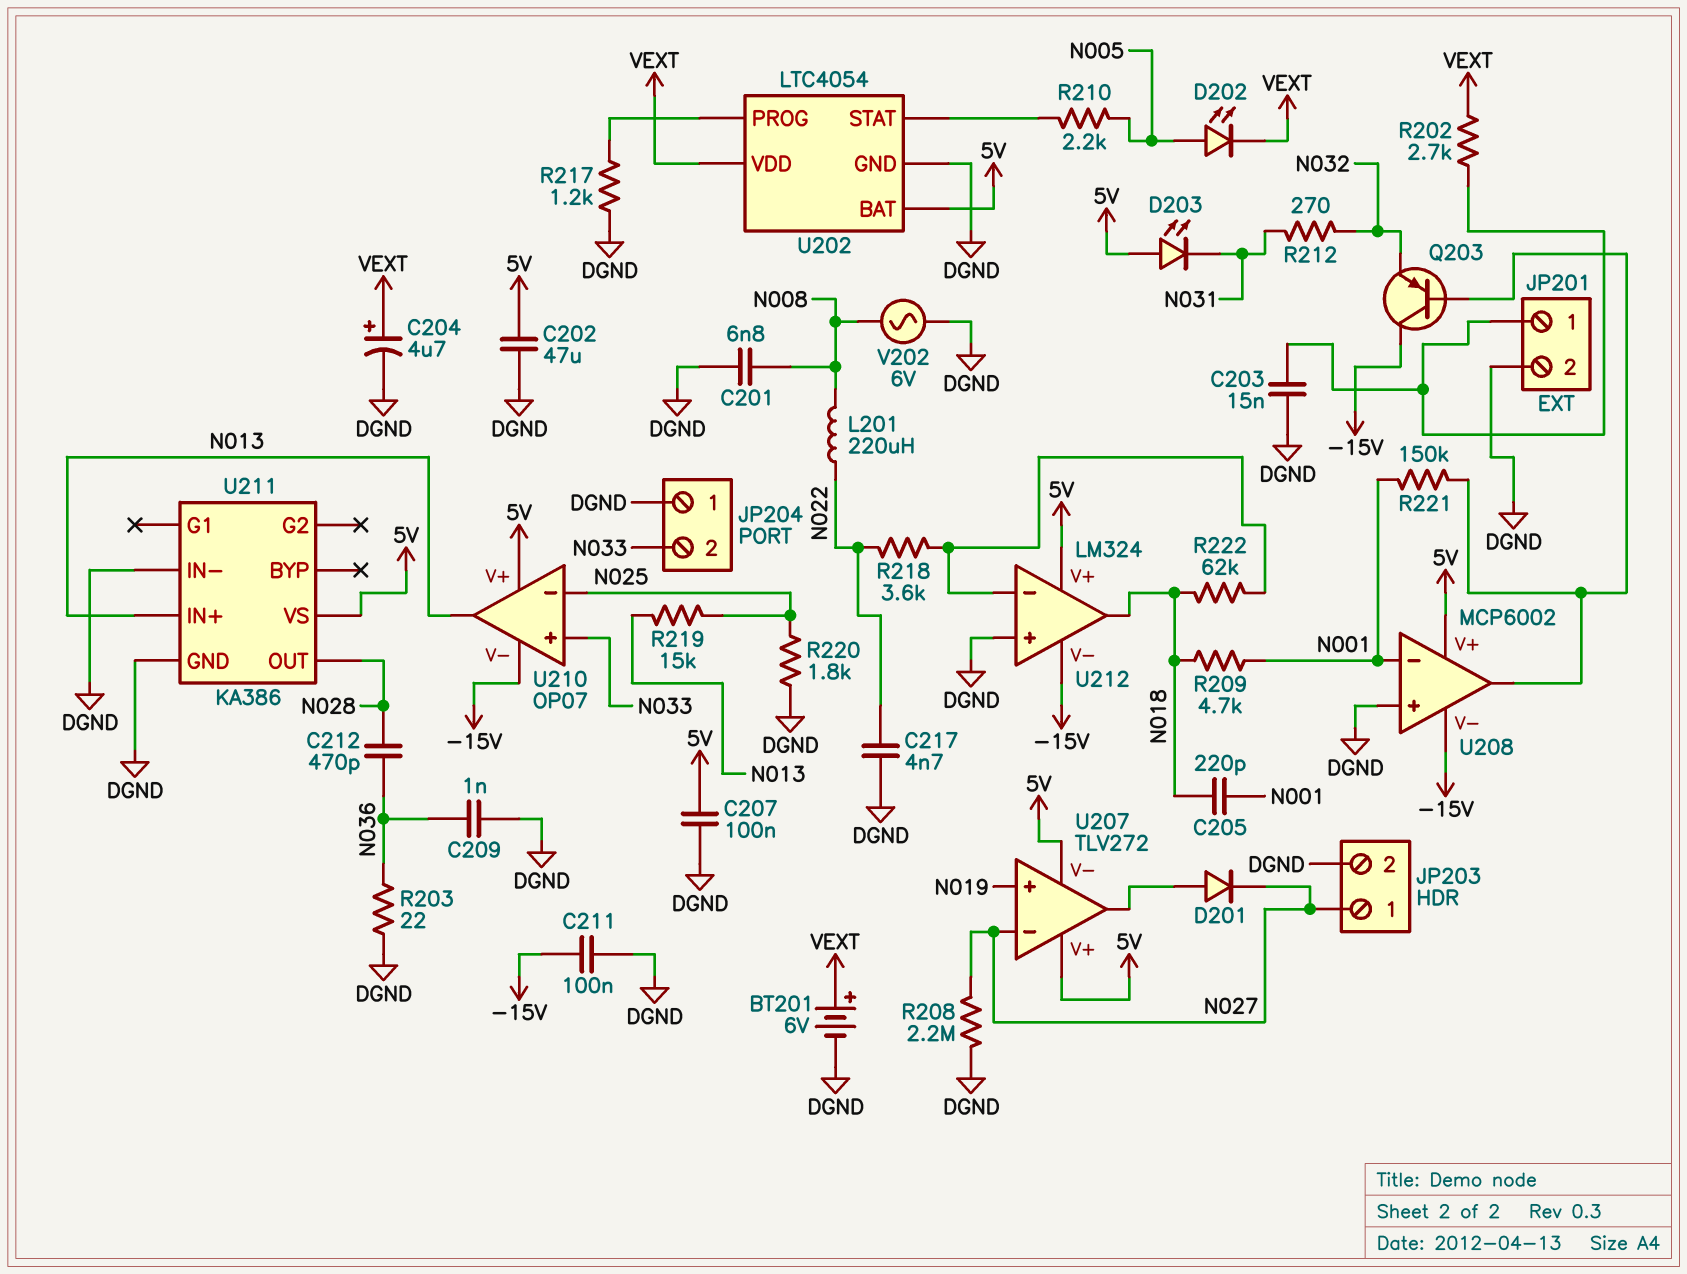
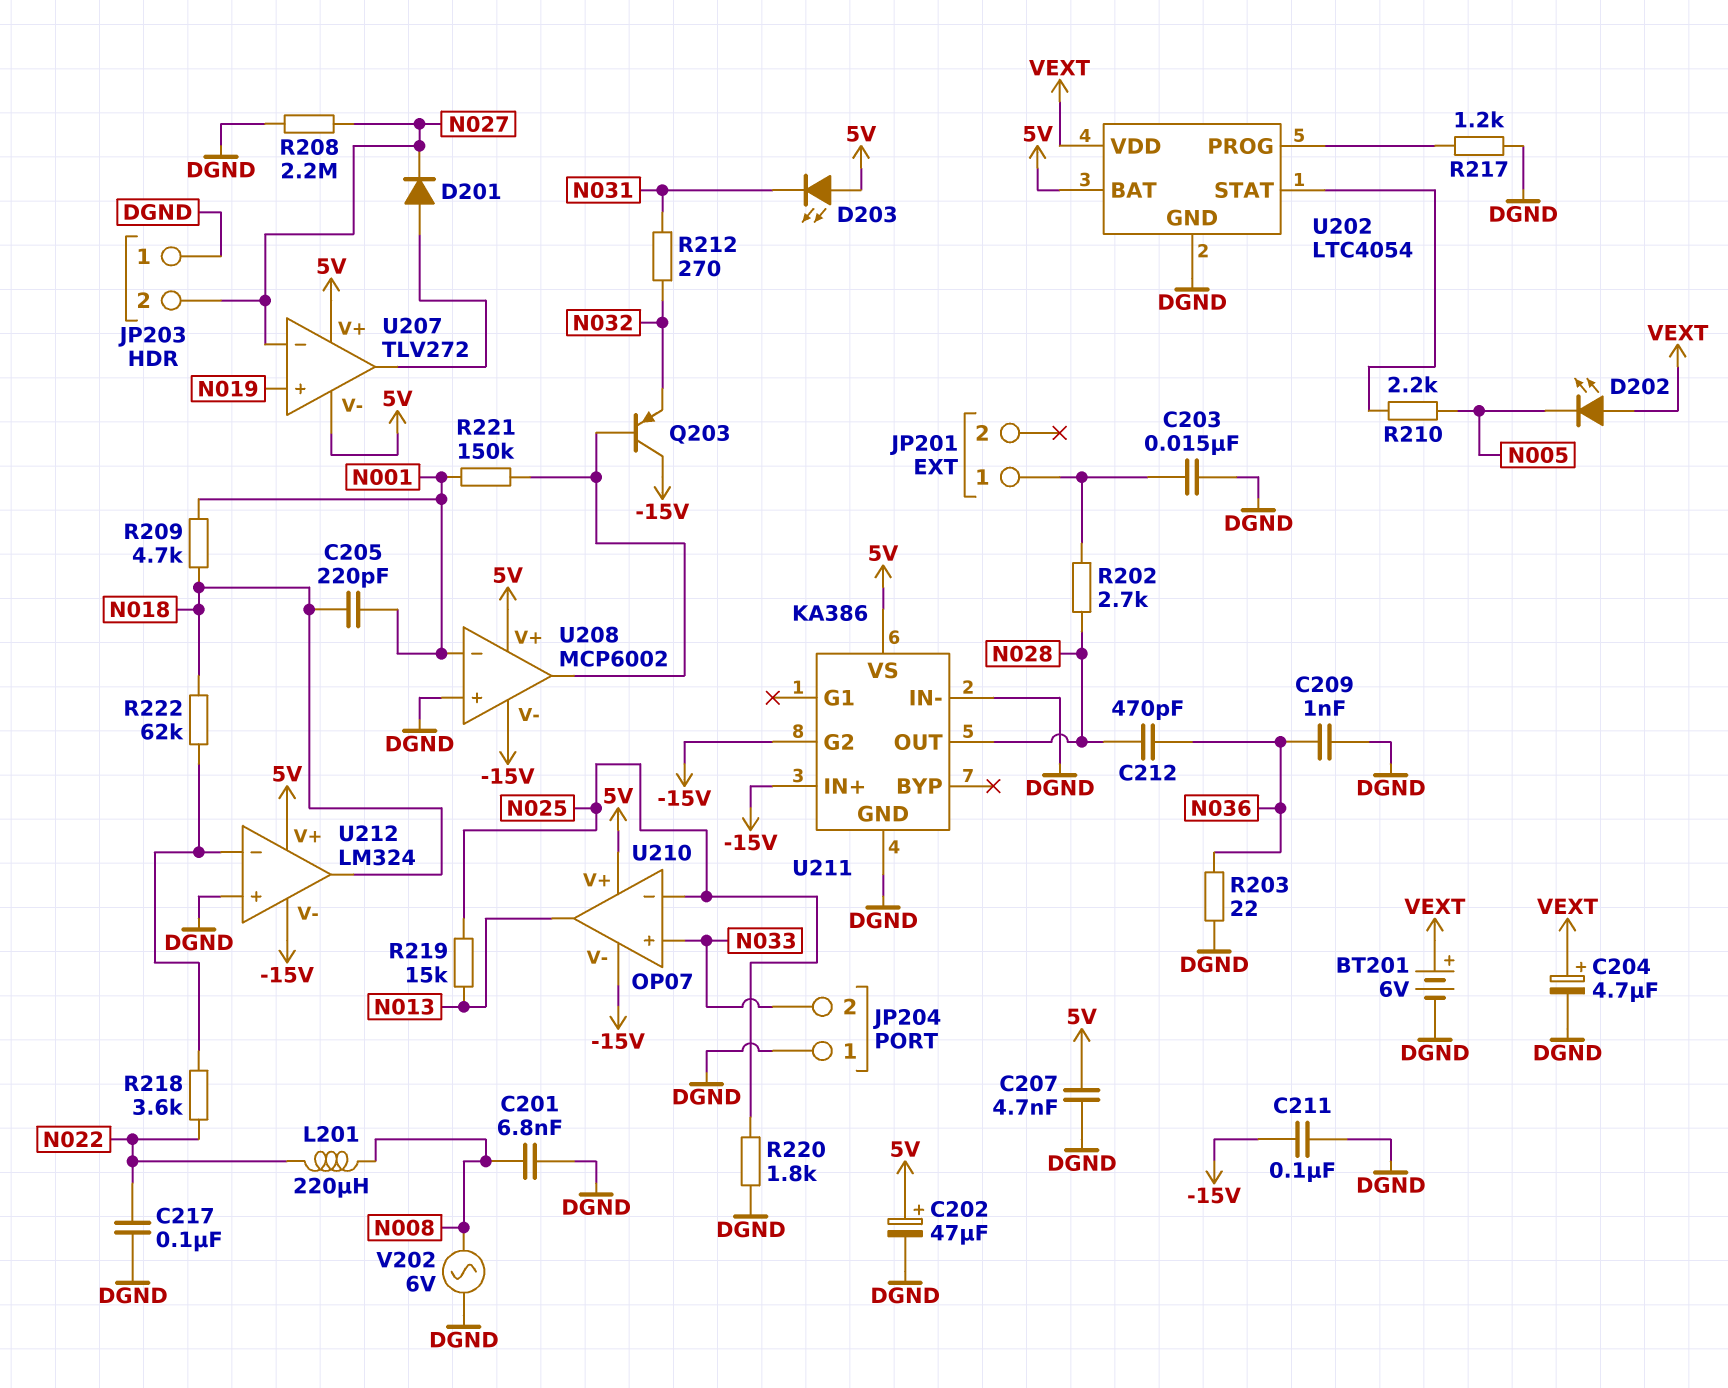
C202: 47uF (5V, DGND) -> 47uF (plus 5V, minus DGND)
C207: 100nF (5V, DGND) -> 4.7nF (5V, DGND)
C217: 4.7nF (DGND, N022) -> 100nF (DGND, N022)
D202: LED (A N005, K VEXT) -> LED (A VEXT, K N005)
JP201 pin 2: DGND -> none
JP203 pin 1: N027 -> DGND
JP203 pin 2: DGND -> N027
R202: 2.7k (JP201/1, VEXT) -> 2.7k (JP201/1, N028)
U211 pin G2: none -> -15V
U211 pin IN+: N013 -> -15V

